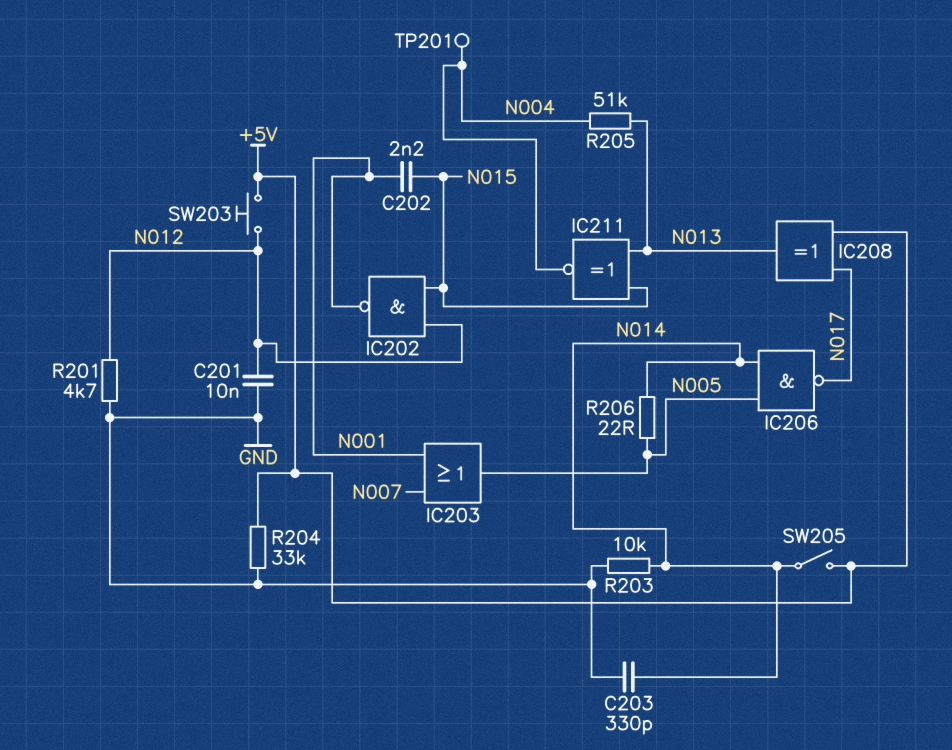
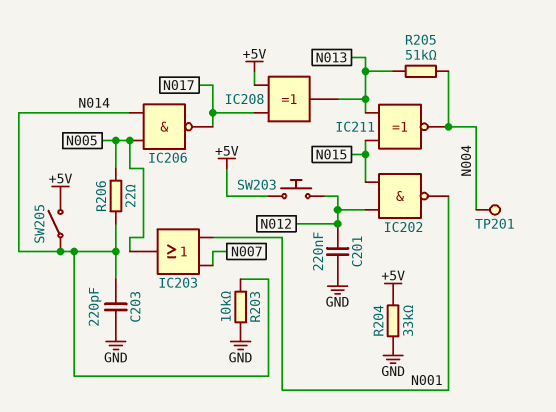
C201: 10nF (GND, N012) -> 220nF (GND, N012)
C202: 2.2nF (N001, N015) -> none
C203: 330pF (GND, N014) -> 220pF (GND, N014)
R201: 4.7k (GND, N012) -> none

